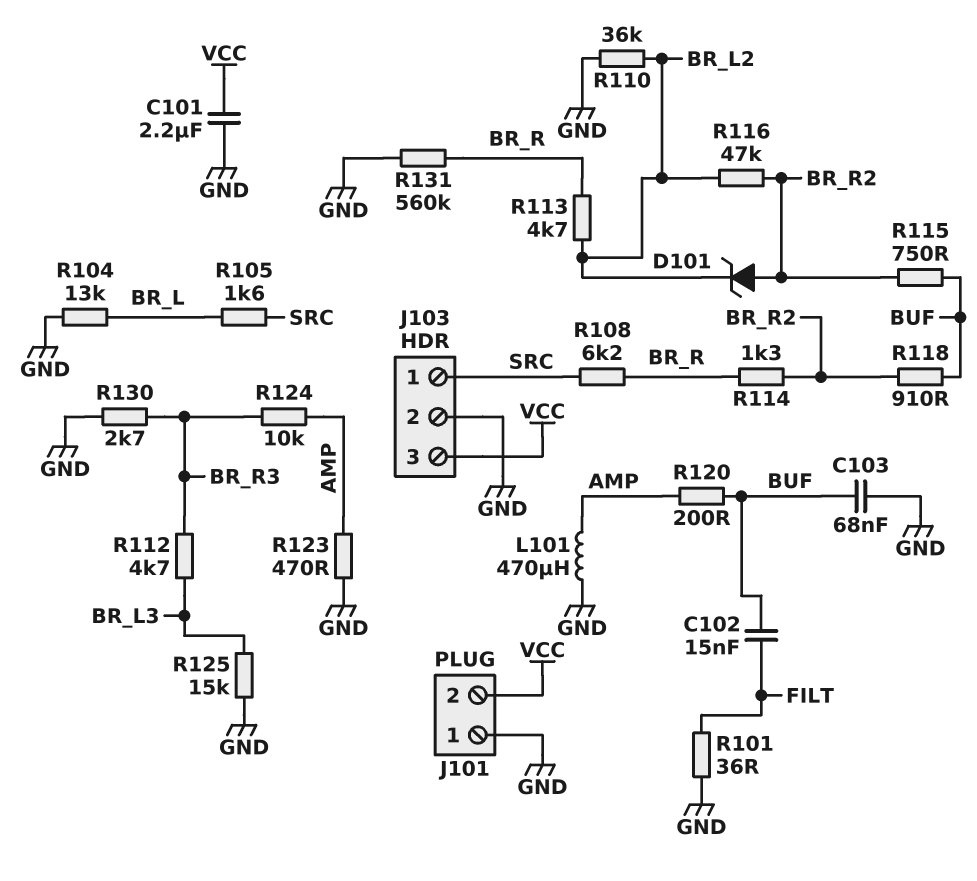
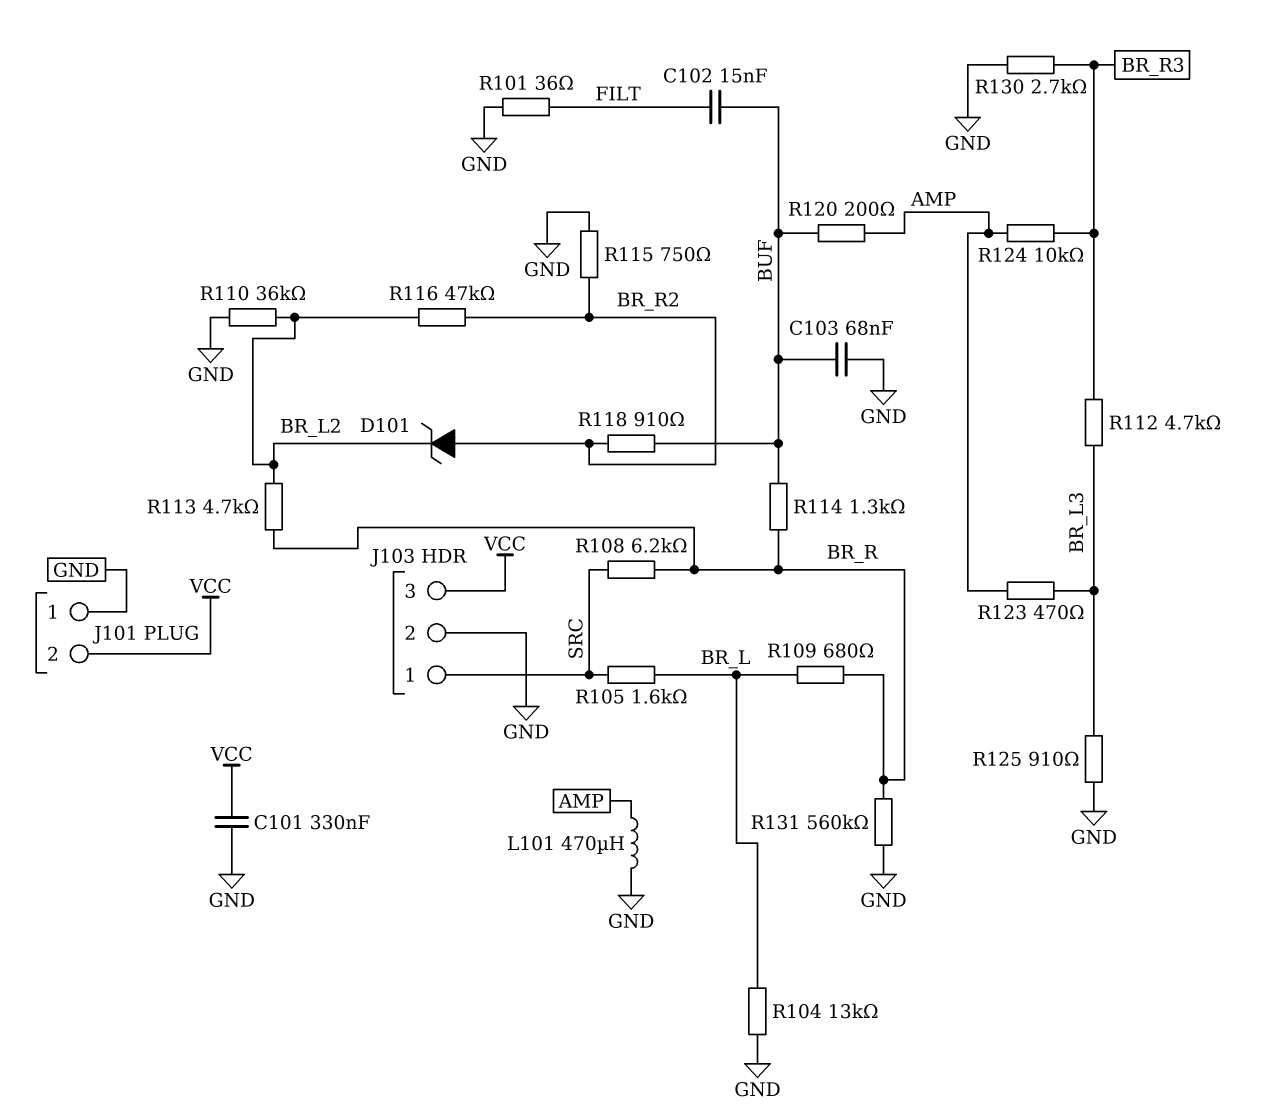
C101: 2.2uF (GND, VCC) -> 330nF (GND, VCC)
R109: none -> 680 (BR_L, BR_R)
R114: 1.3k (BR_R, BR_R2) -> 1.3k (BR_R, BUF)
R115: 750 (BR_R2, BUF) -> 750 (BR_R2, GND)
R123: 470 (AMP, GND) -> 470 (AMP, BR_L3)
R125: 15k (BR_L3, GND) -> 910 (BR_L3, GND)

